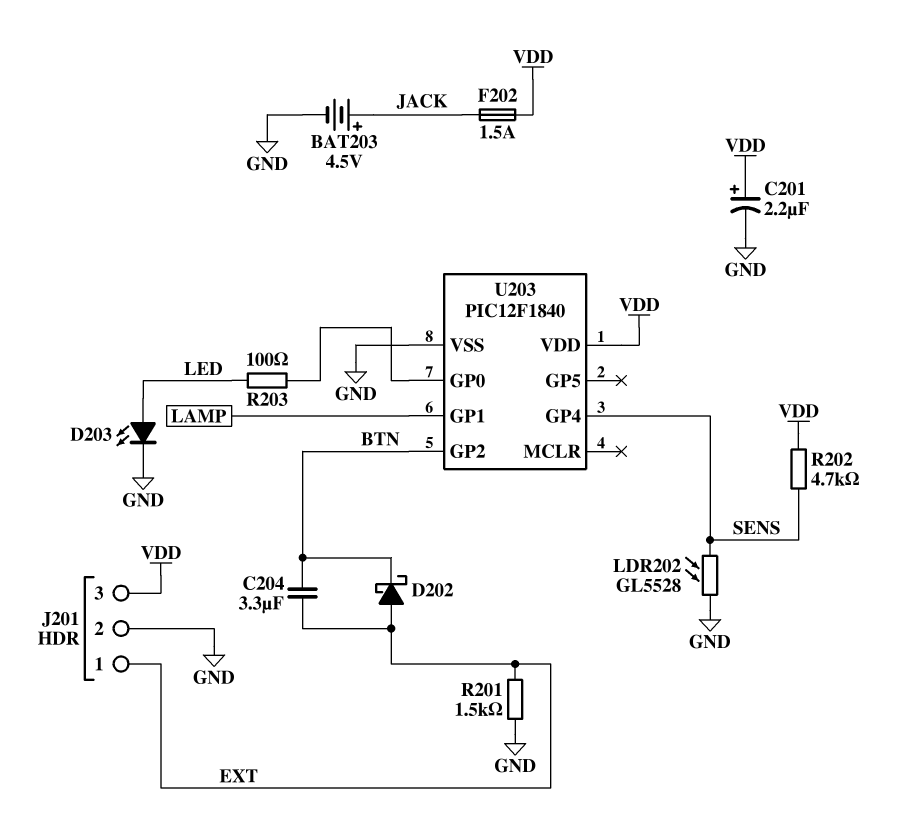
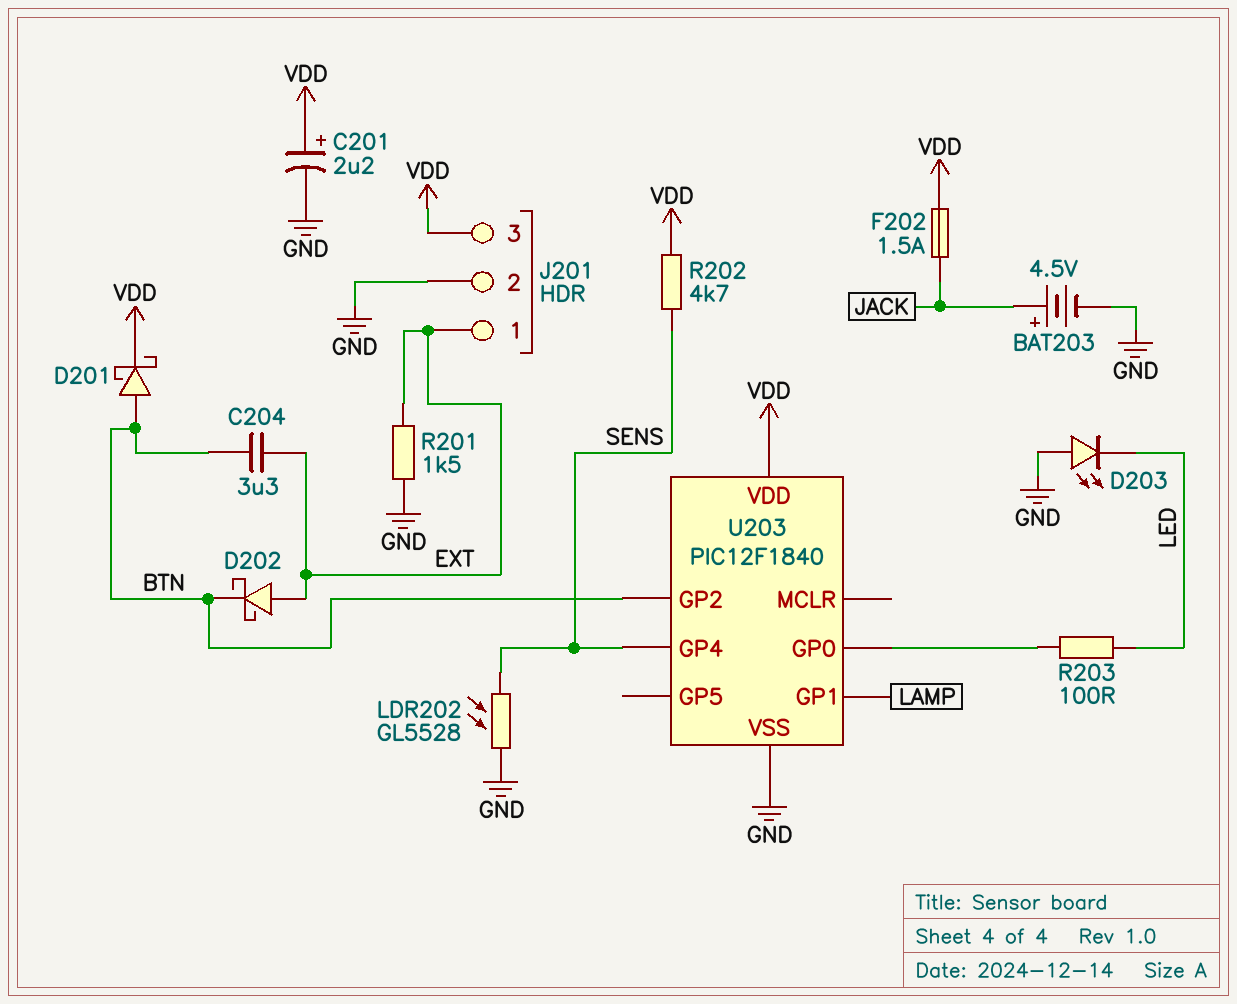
D201: none -> schottky (A BTN, K VDD)
D203: LED (A LED, K GND) -> LED (A GND, K LED)

